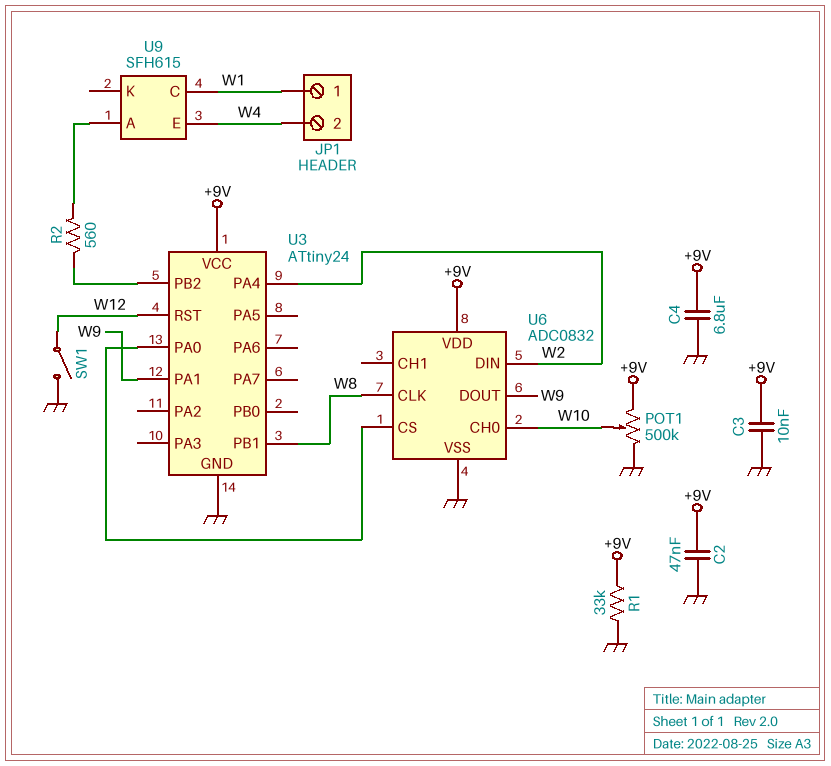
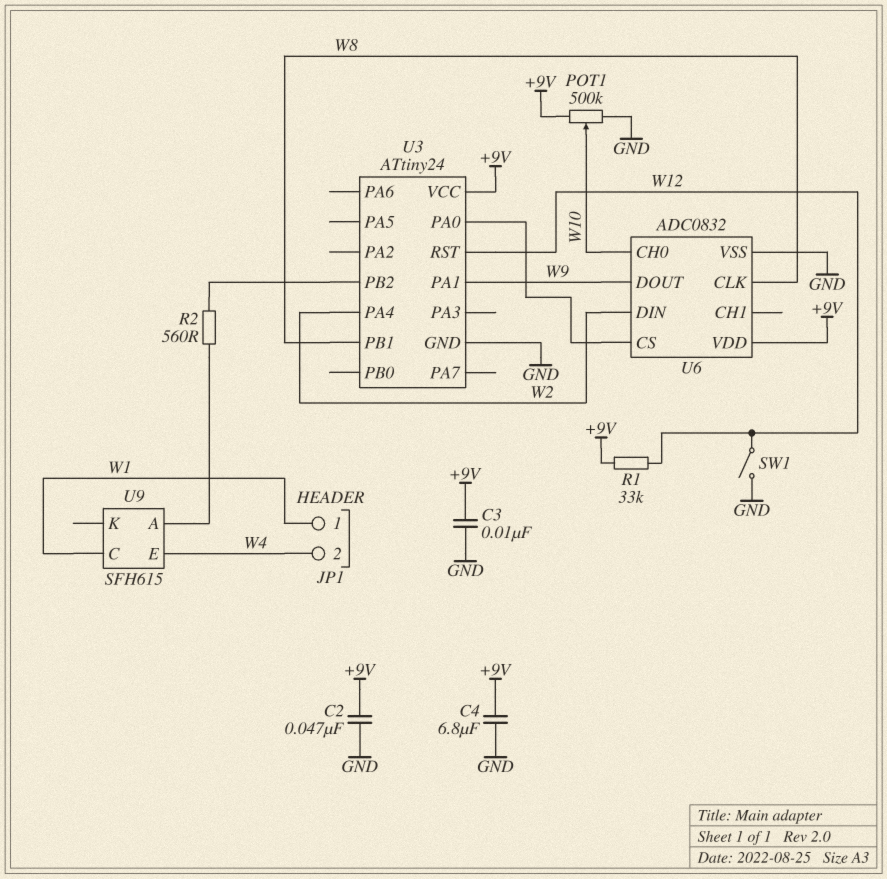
R1: 33k (+9V, GND) -> 33k (+9V, W12)

